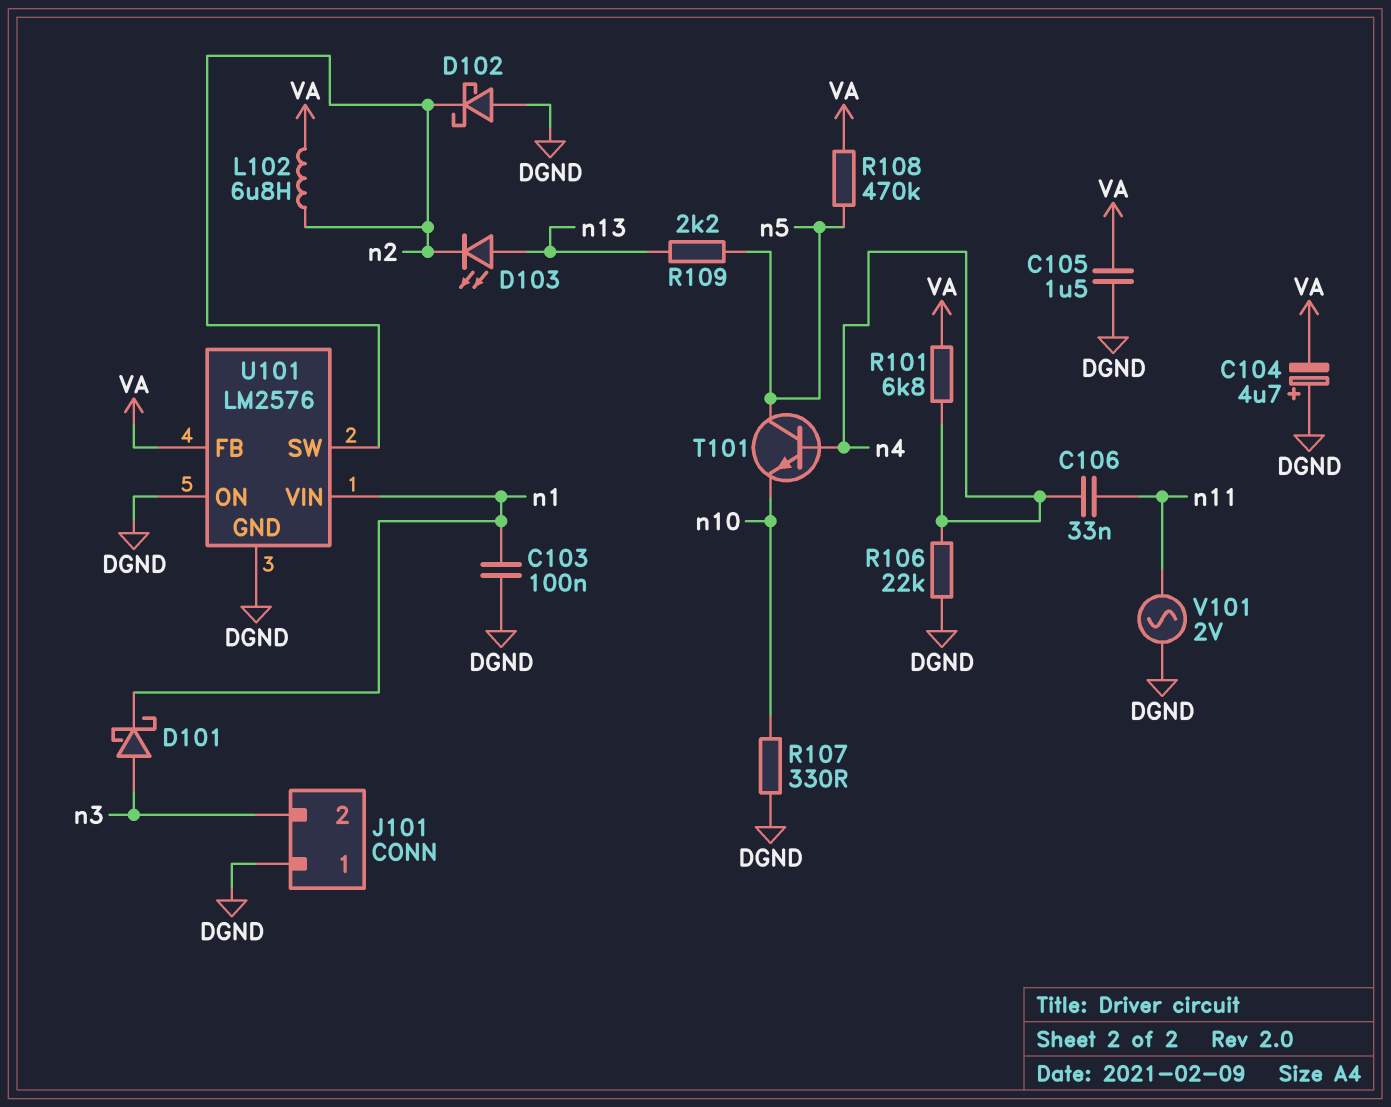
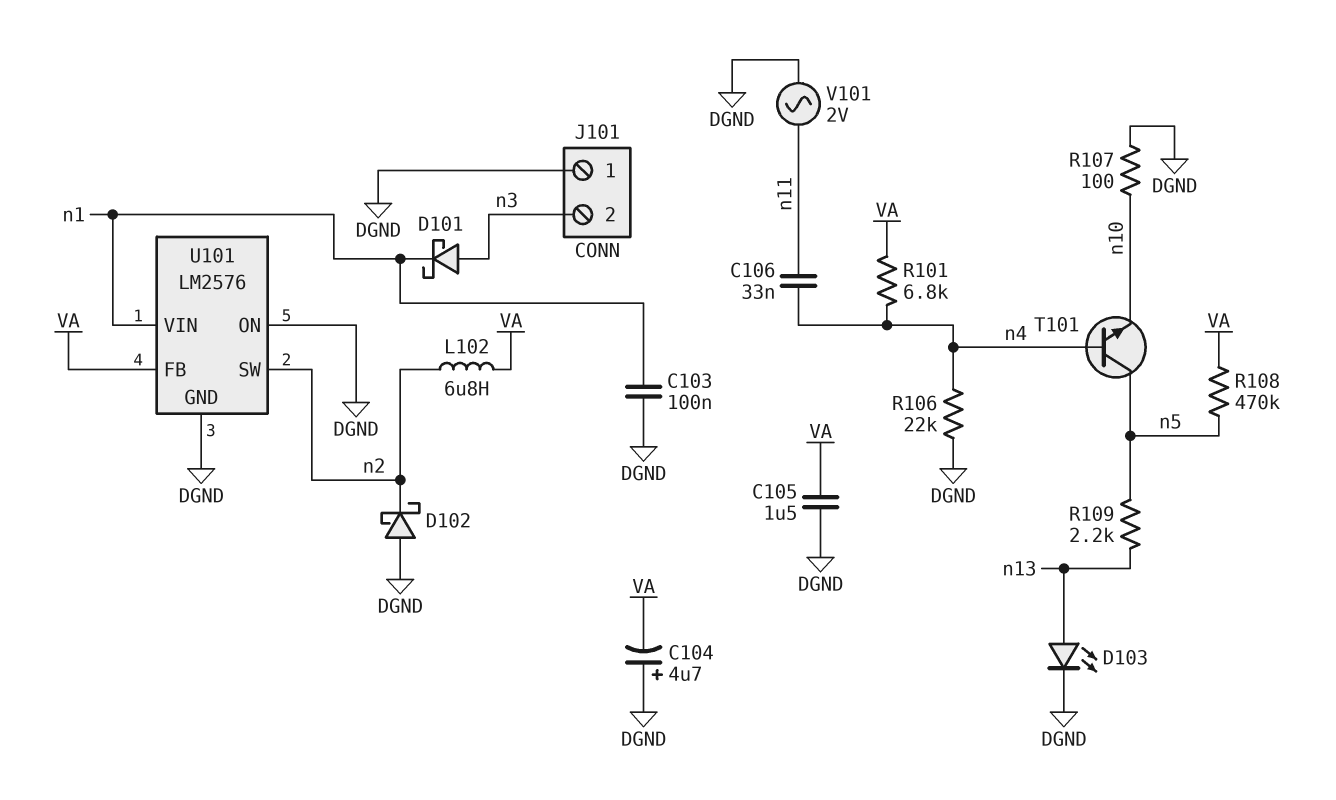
D103: LED (A n13, K n2) -> LED (A n13, K DGND)
R107: 330 (DGND, n10) -> 100 (DGND, n10)

